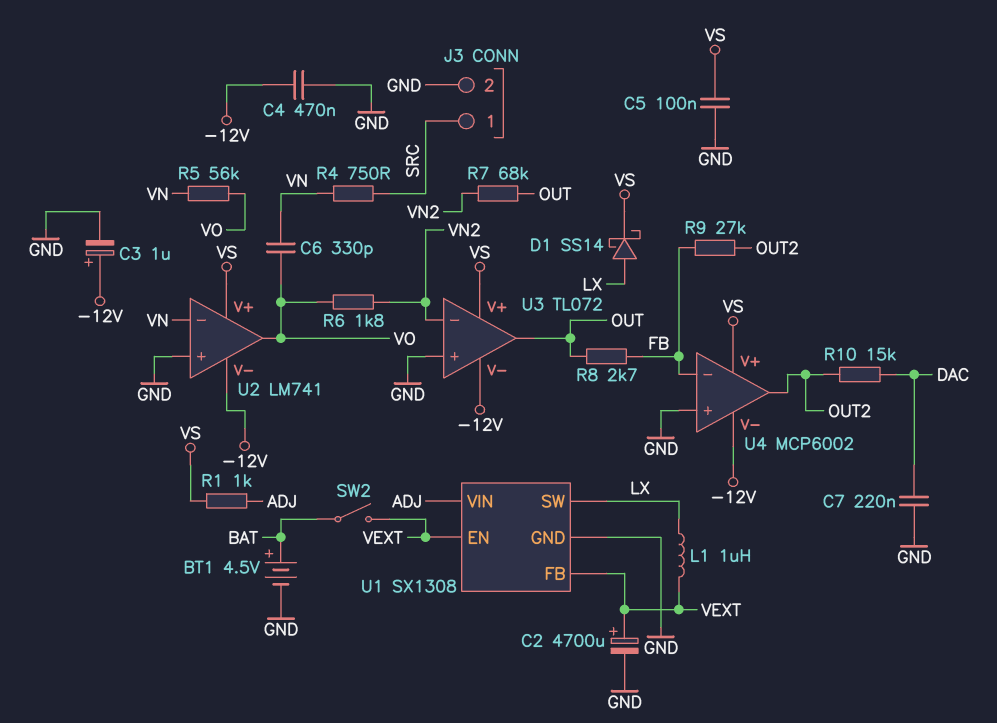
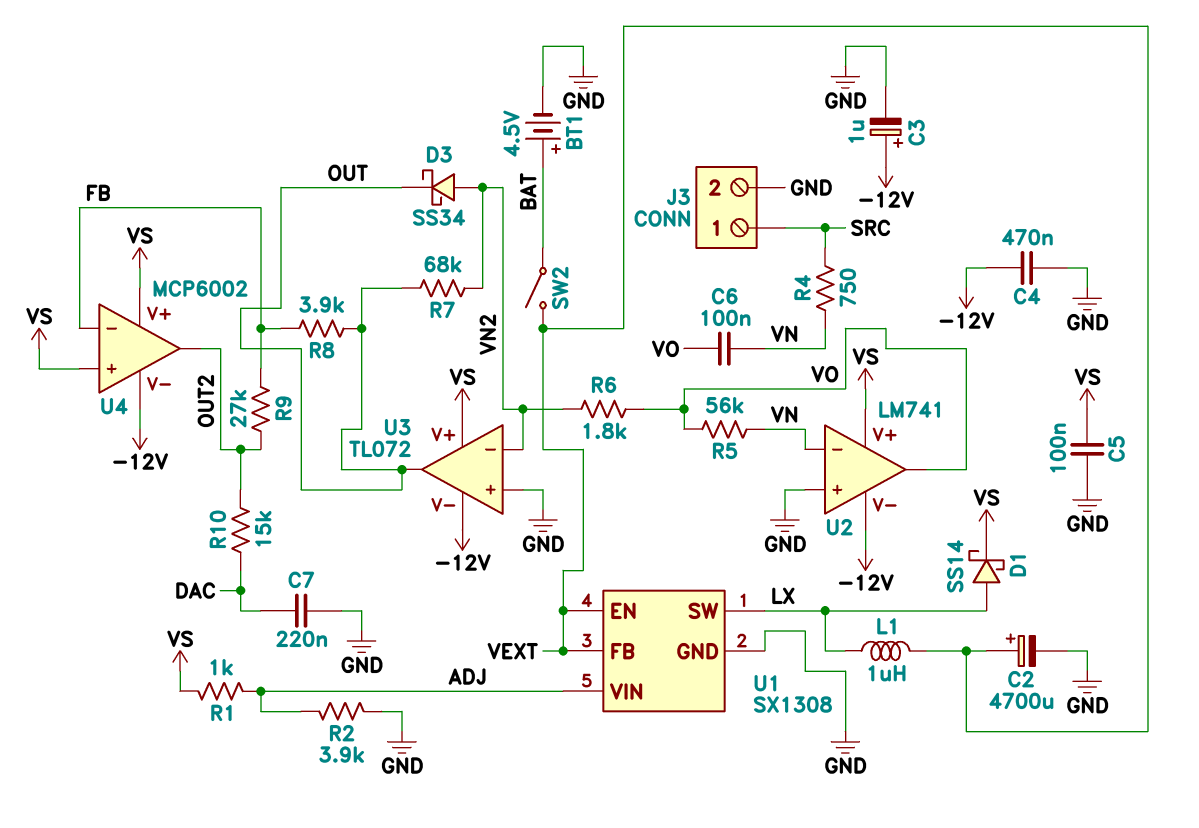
C6: 330pF (VN, VO) -> 100nF (VN, VO)
D3: none -> schottky SS34 (A VN2, K OUT)
R2: none -> 3.9k (ADJ, GND)
R8: 2.7k (FB, OUT) -> 3.9k (FB, OUT)
U4 pin in+: GND -> VS

